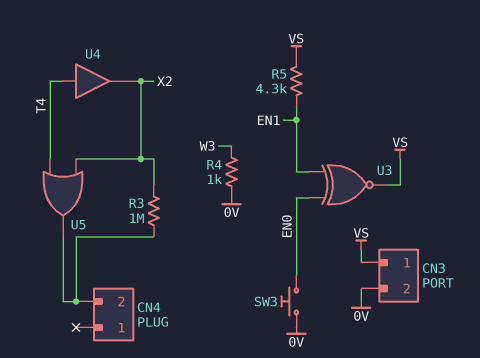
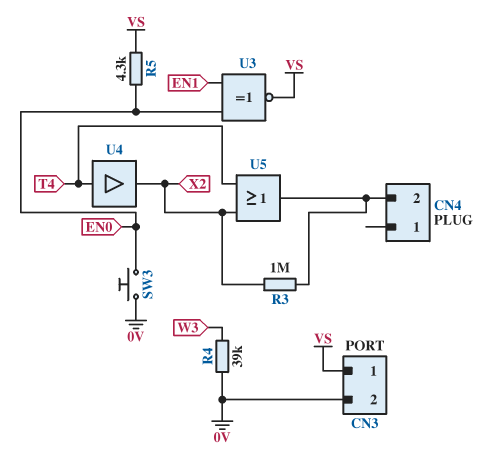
R4: 1k (0V, W3) -> 39k (0V, W3)
R5: 4.3k (EN1, VS) -> 4.3k (EN0, VS)

